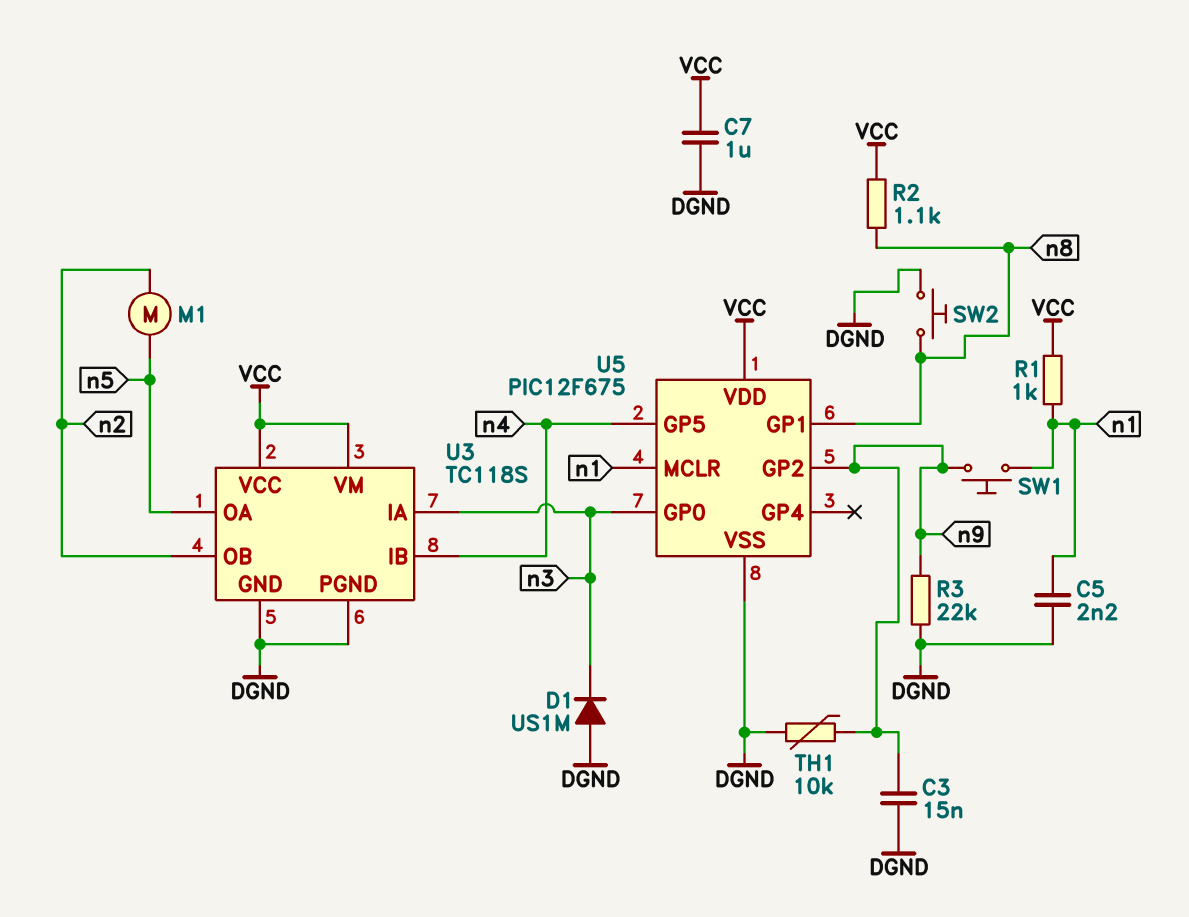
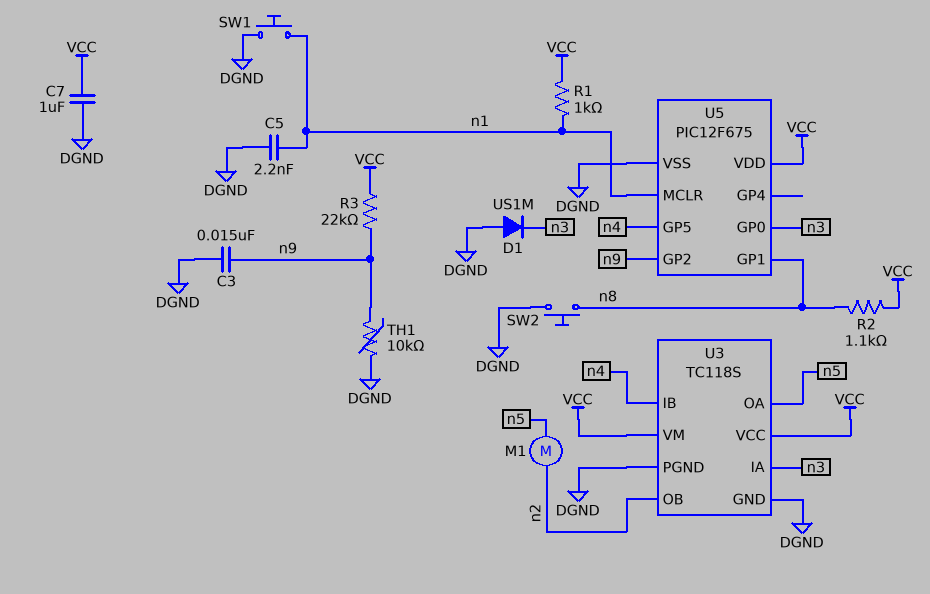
R3: 22k (DGND, n9) -> 22k (VCC, n9)
SW1: button (n1, n9) -> button (DGND, n1)

